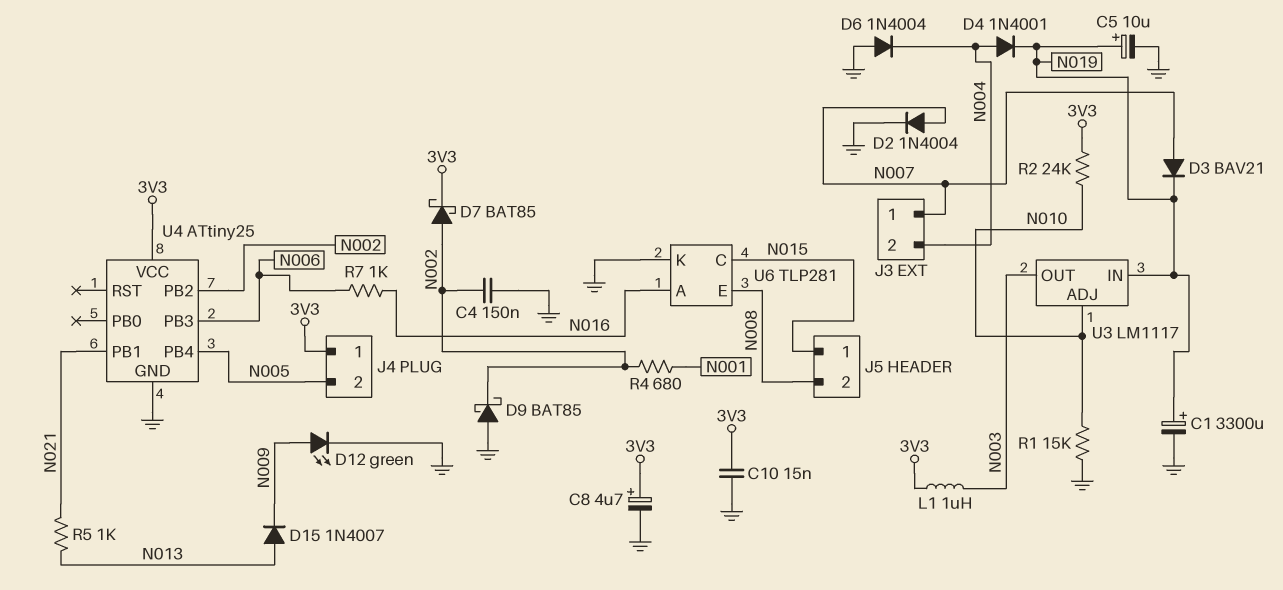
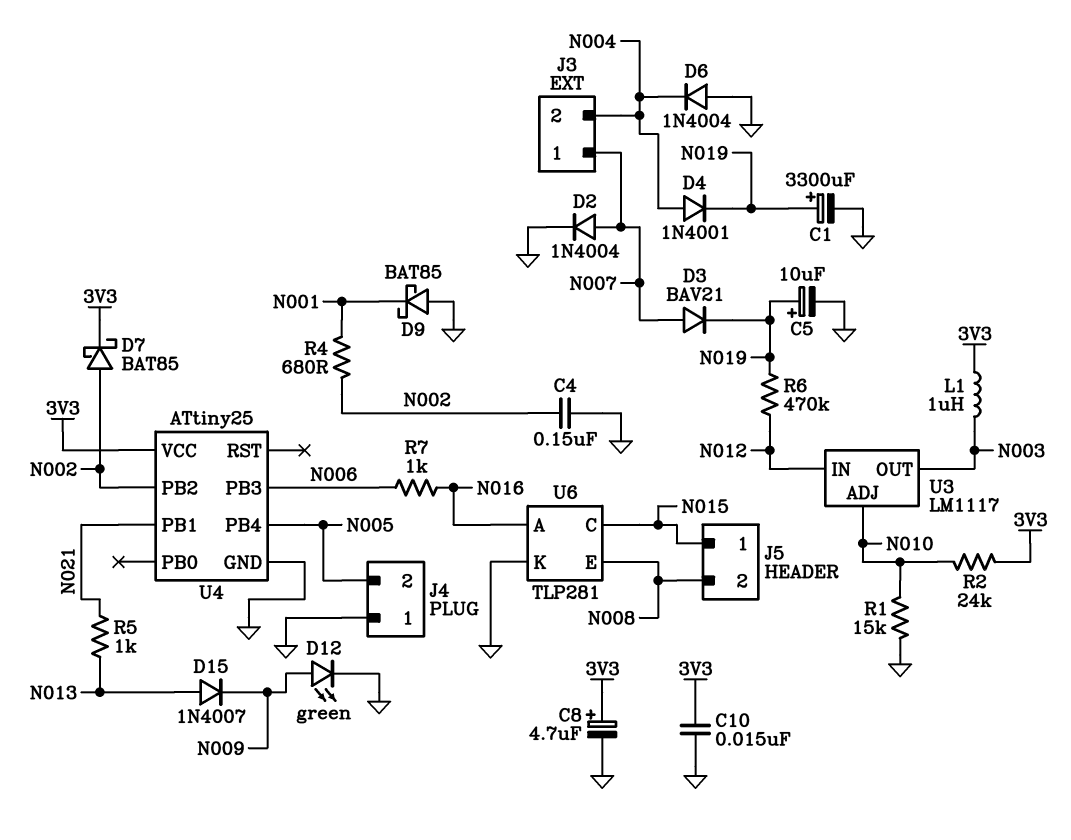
D9: schottky BAT85 (A GND, K N002) -> schottky BAT85 (A GND, K N001)
J4 pin 1: 3V3 -> GND
R6: none -> 470k (N012, N019)
U3 pin IN: N019 -> N012

